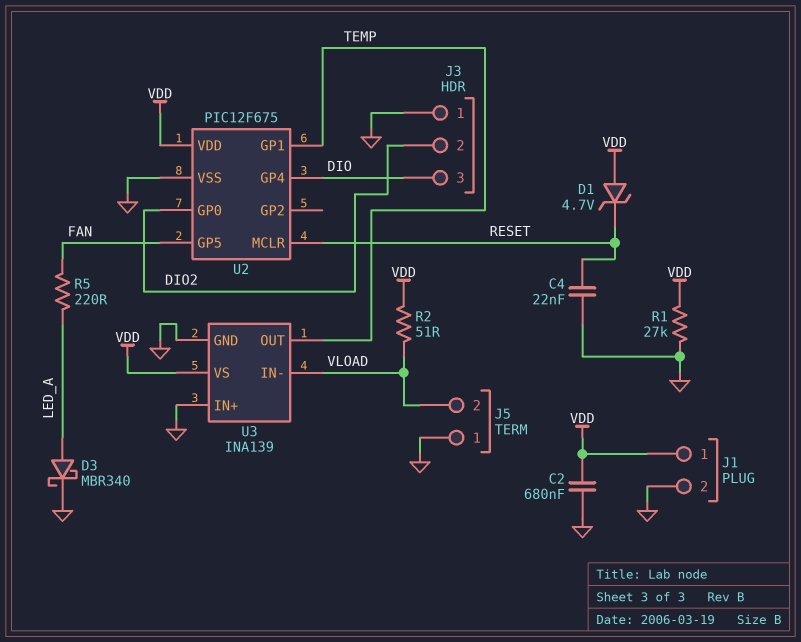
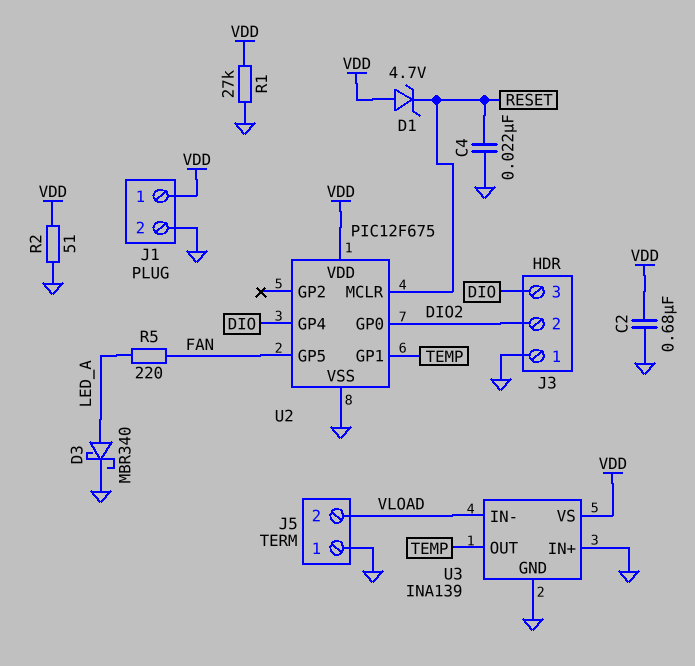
R2: 51 (VDD, VLOAD) -> 51 (GND, VDD)

